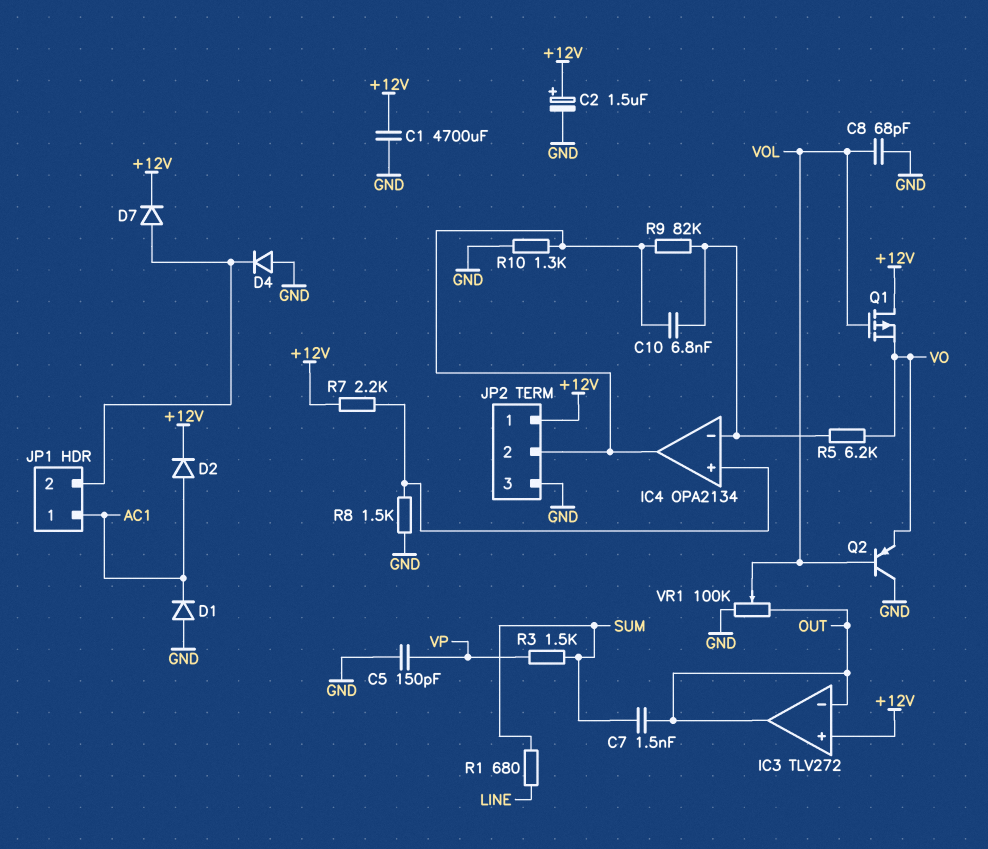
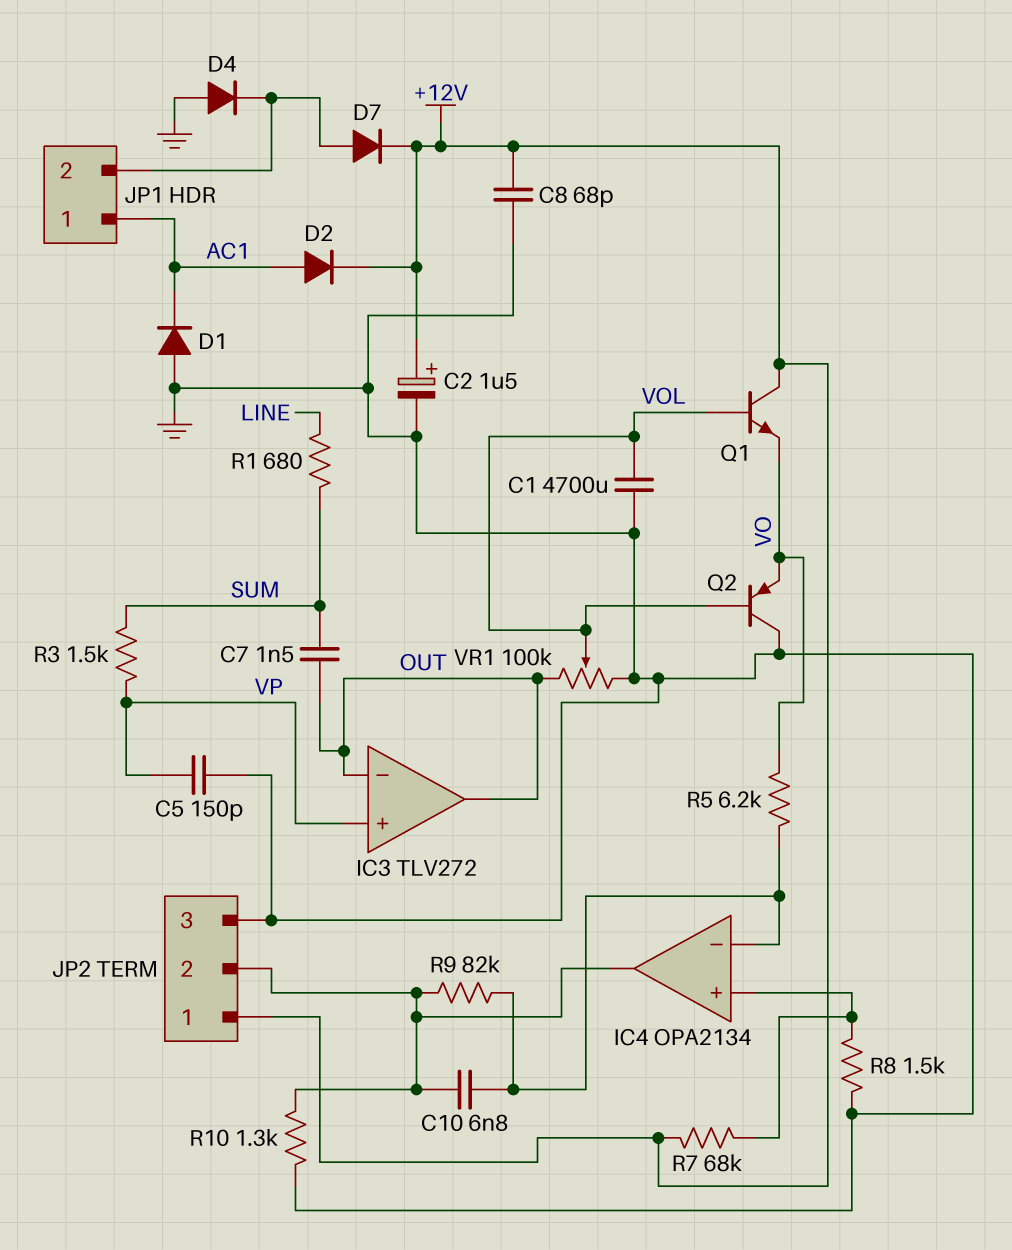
C1: 4700uF (+12V, GND) -> 4700uF (GND, VOL)
C8: 68pF (GND, VOL) -> 68pF (+12V, GND)
IC3 pin in+: +12V -> VP
Q1: PMOS (G VOL, D +12V, S VO) -> NPN (B VOL, C +12V, E VO)
R7: 2.2k (+12V, IC4/in+) -> 68k (+12V, IC4/in+)

